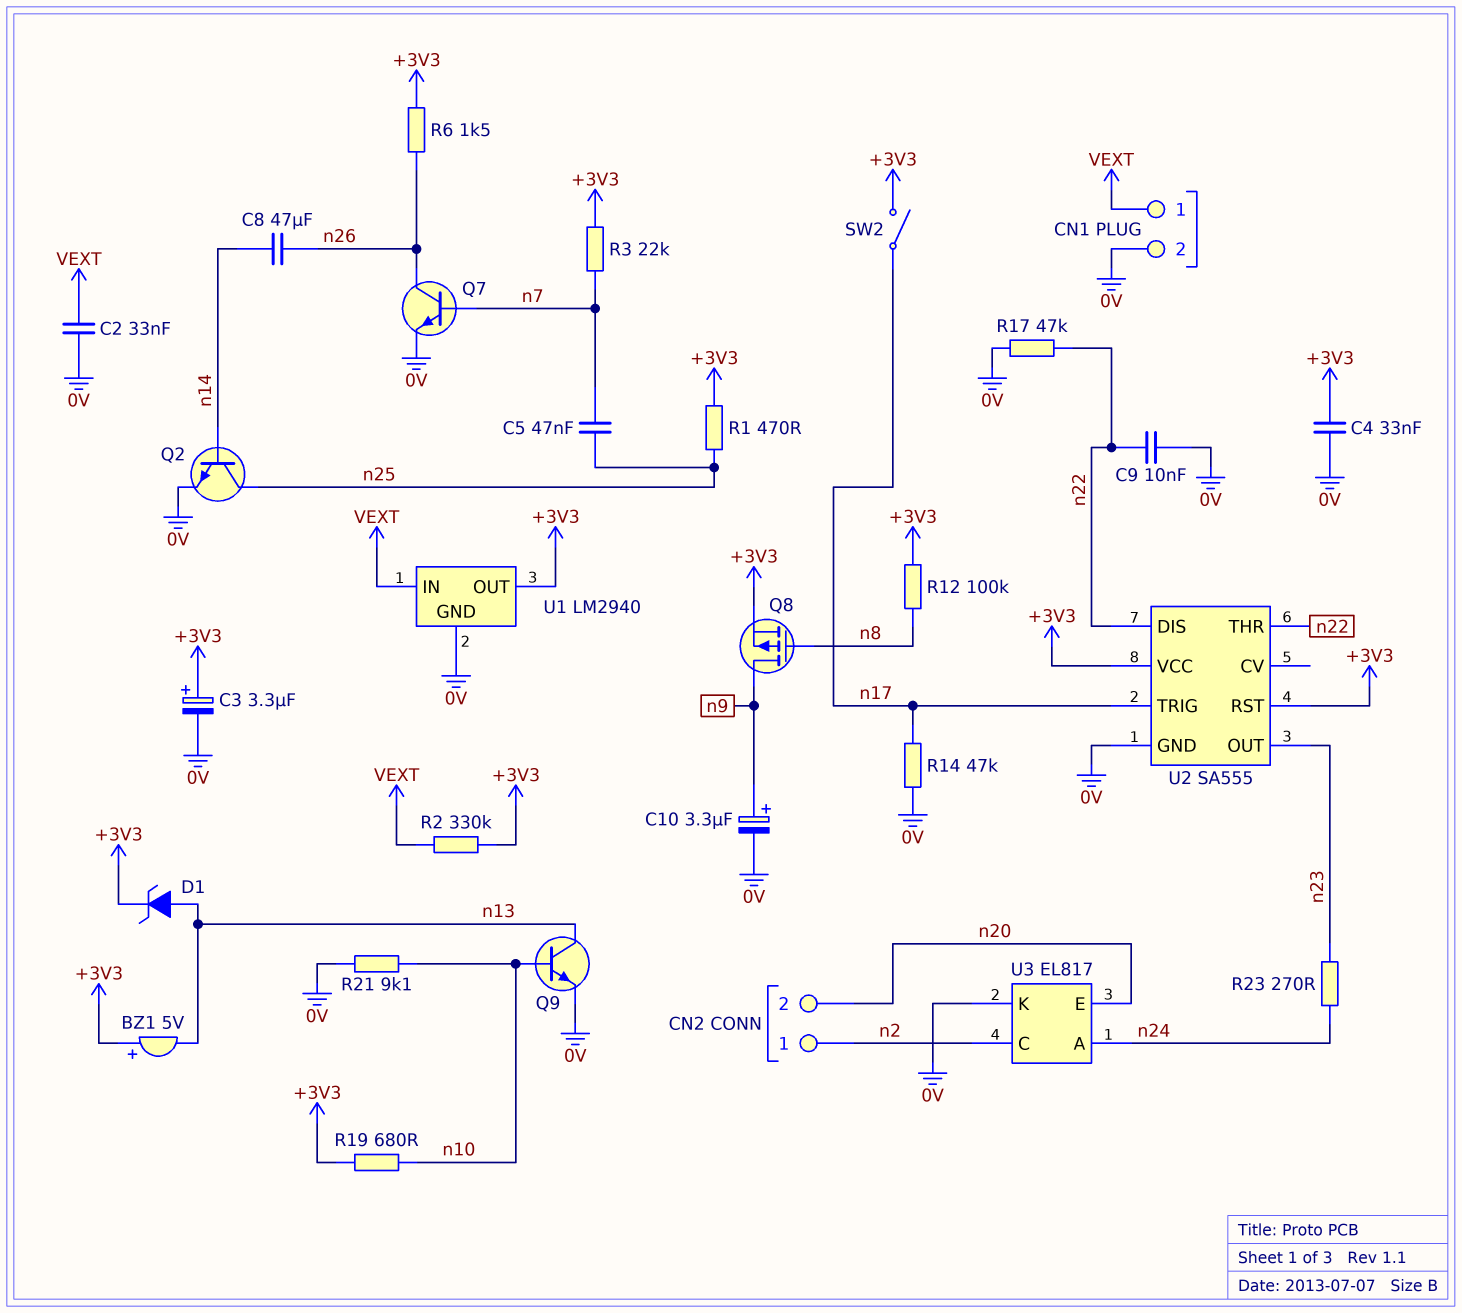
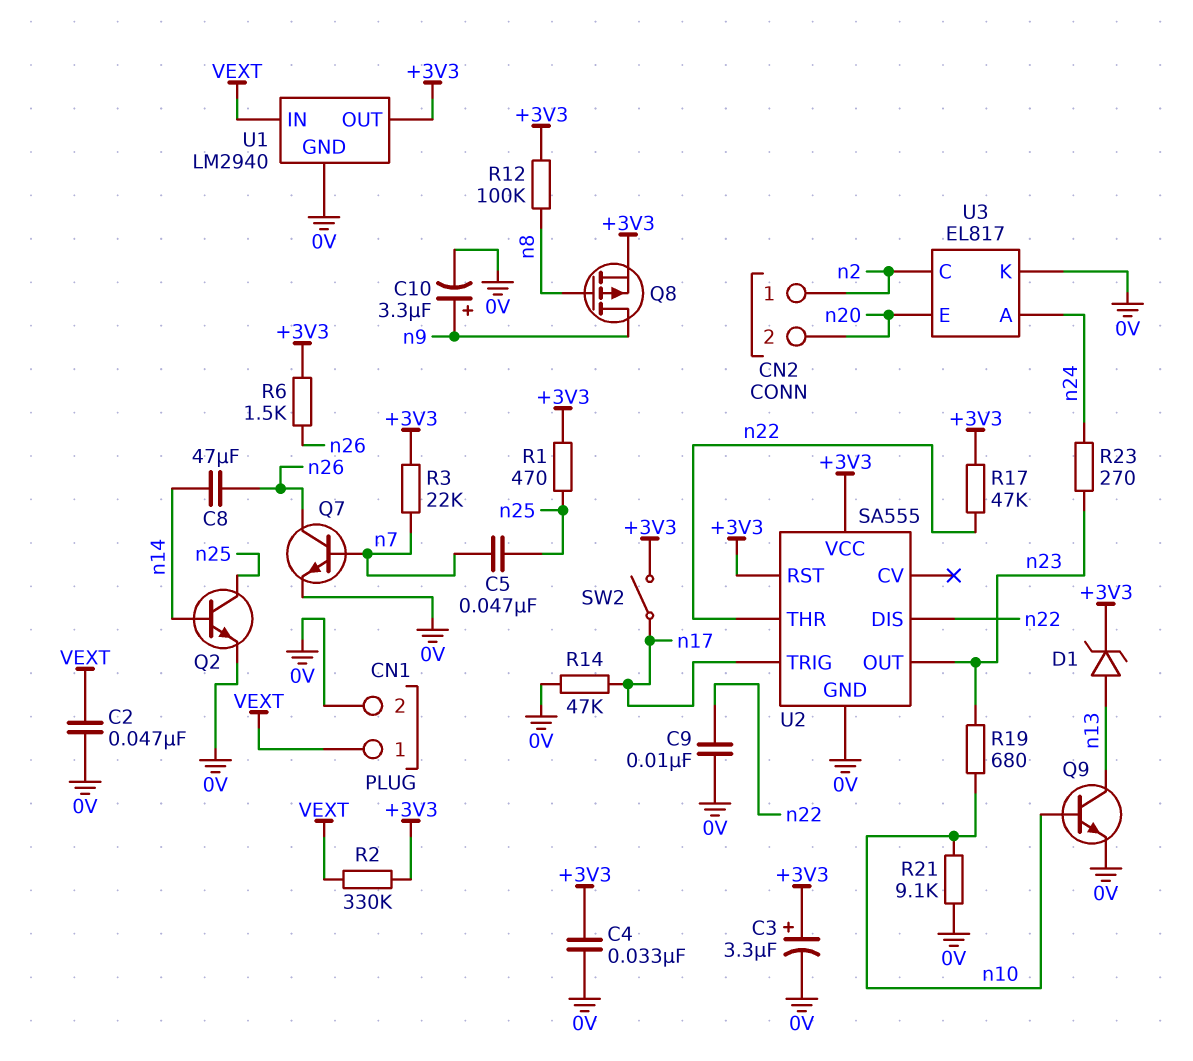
BZ1: buzzer 5V (plus +3V3, minus n13) -> none
C2: 33nF (0V, VEXT) -> 47nF (0V, VEXT)
R17: 47k (0V, n22) -> 47k (+3V3, n22)
R19: 680 (+3V3, n10) -> 680 (n10, n23)

